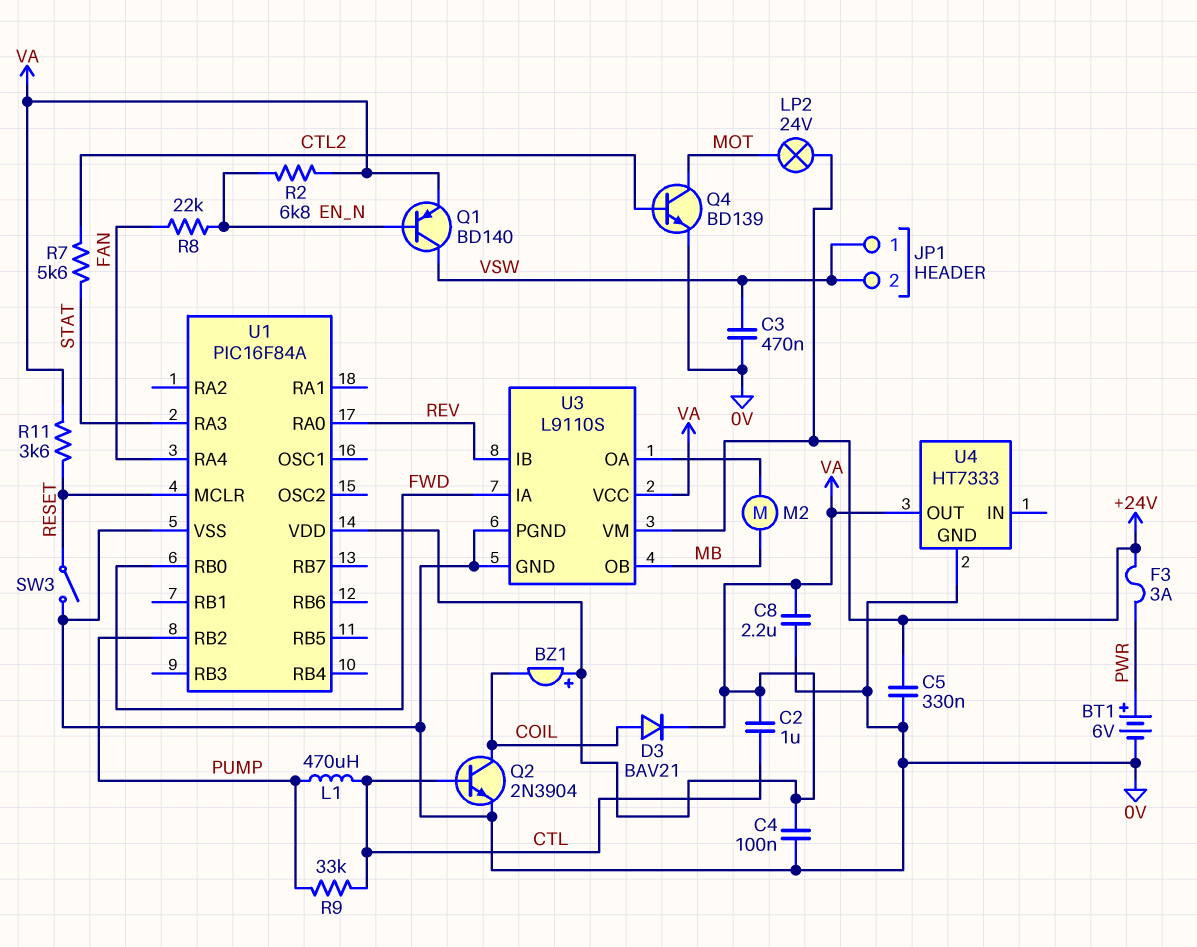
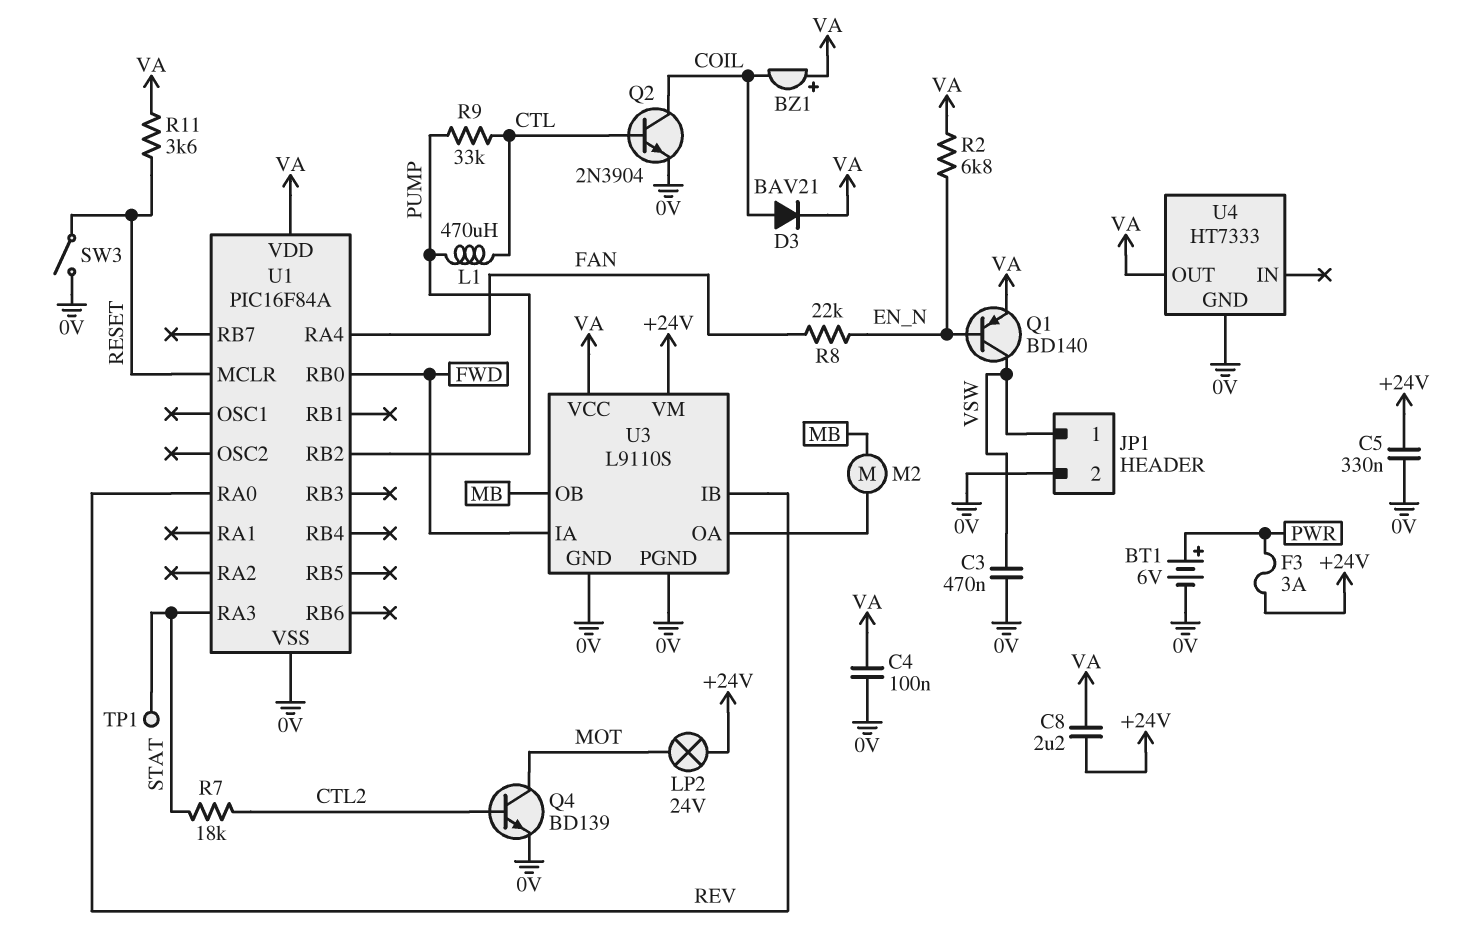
C2: 1uF (CTL, VA) -> none
C8: 2.2uF (0V, VA) -> 2.2uF (+24V, VA)
JP1 pin 2: VSW -> 0V
R7: 5.6k (CTL2, STAT) -> 18k (CTL2, STAT)
TP1: none -> test point (STAT)

